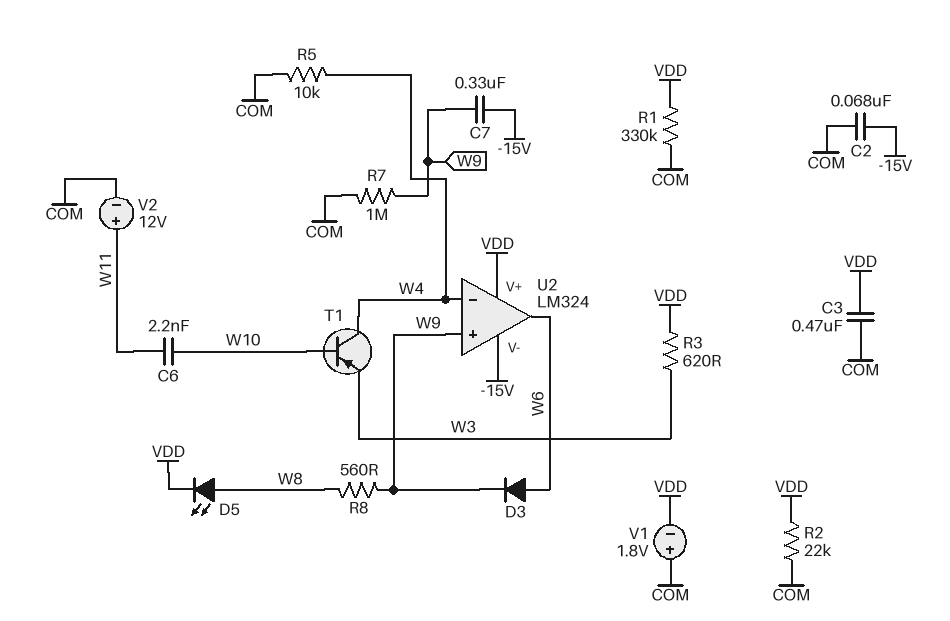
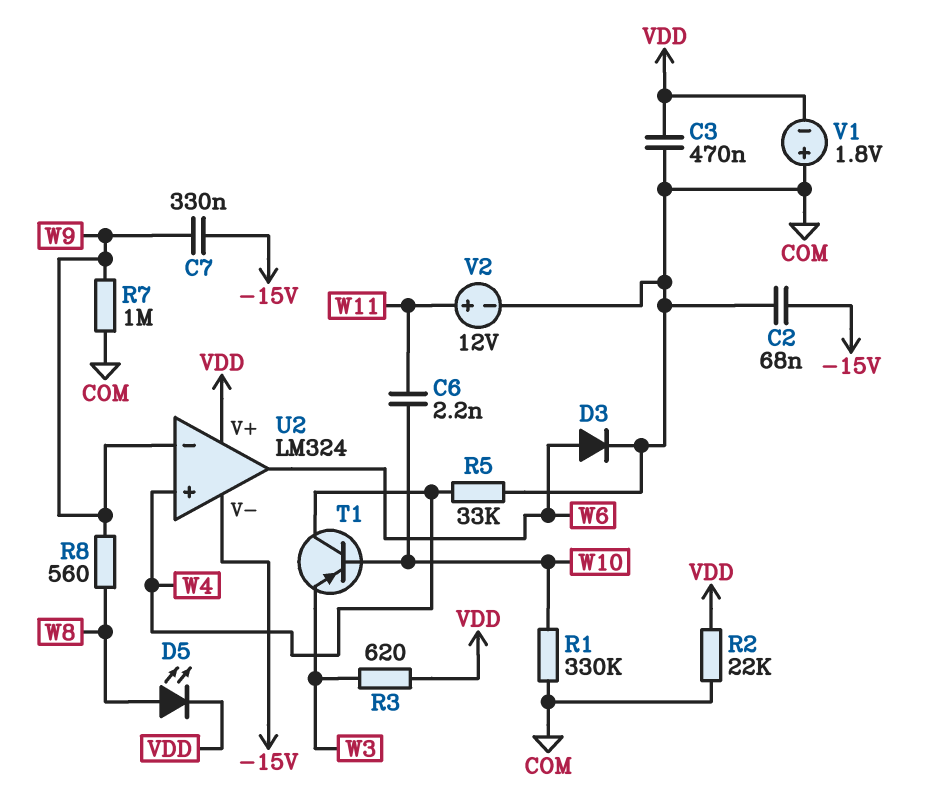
D3: diode (A W6, K W9) -> diode (A W6, K COM)
R1: 330k (COM, VDD) -> 330k (COM, W10)
R5: 10k (COM, W4) -> 33k (COM, W4)
U2 pin in+: W9 -> W4
U2 pin in-: W4 -> W9

